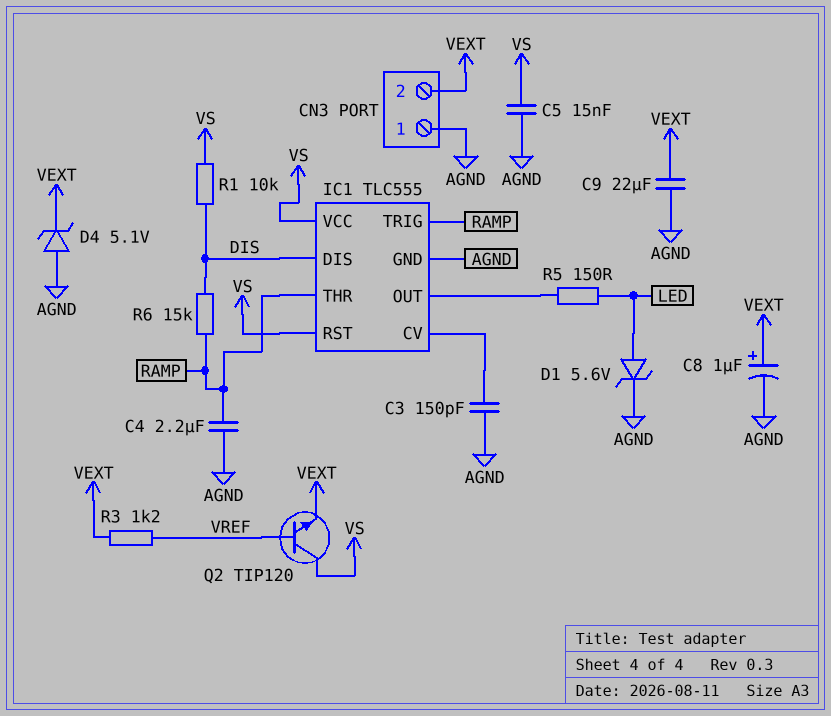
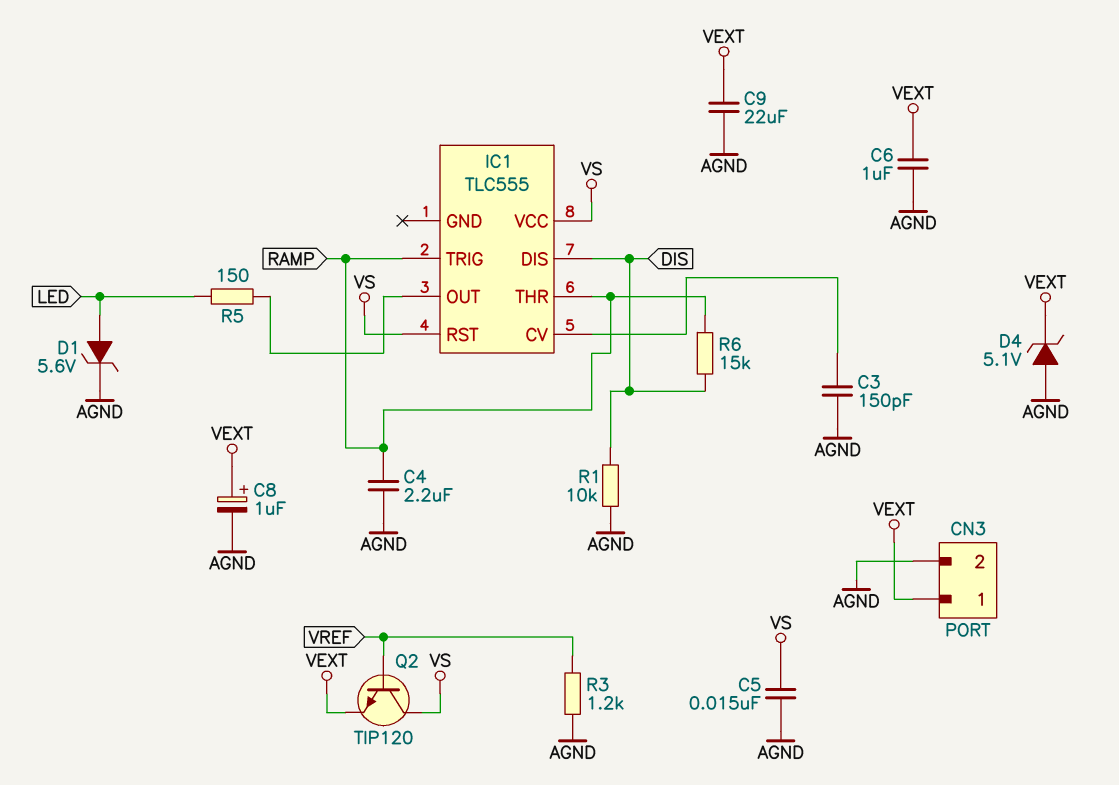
C6: none -> 1uF (AGND, VEXT)
CN3 pin 1: AGND -> VEXT
CN3 pin 2: VEXT -> AGND
IC1 pin GND: AGND -> none
R1: 10k (DIS, VS) -> 10k (AGND, DIS)
R3: 1.2k (VEXT, VREF) -> 1.2k (AGND, VREF)

